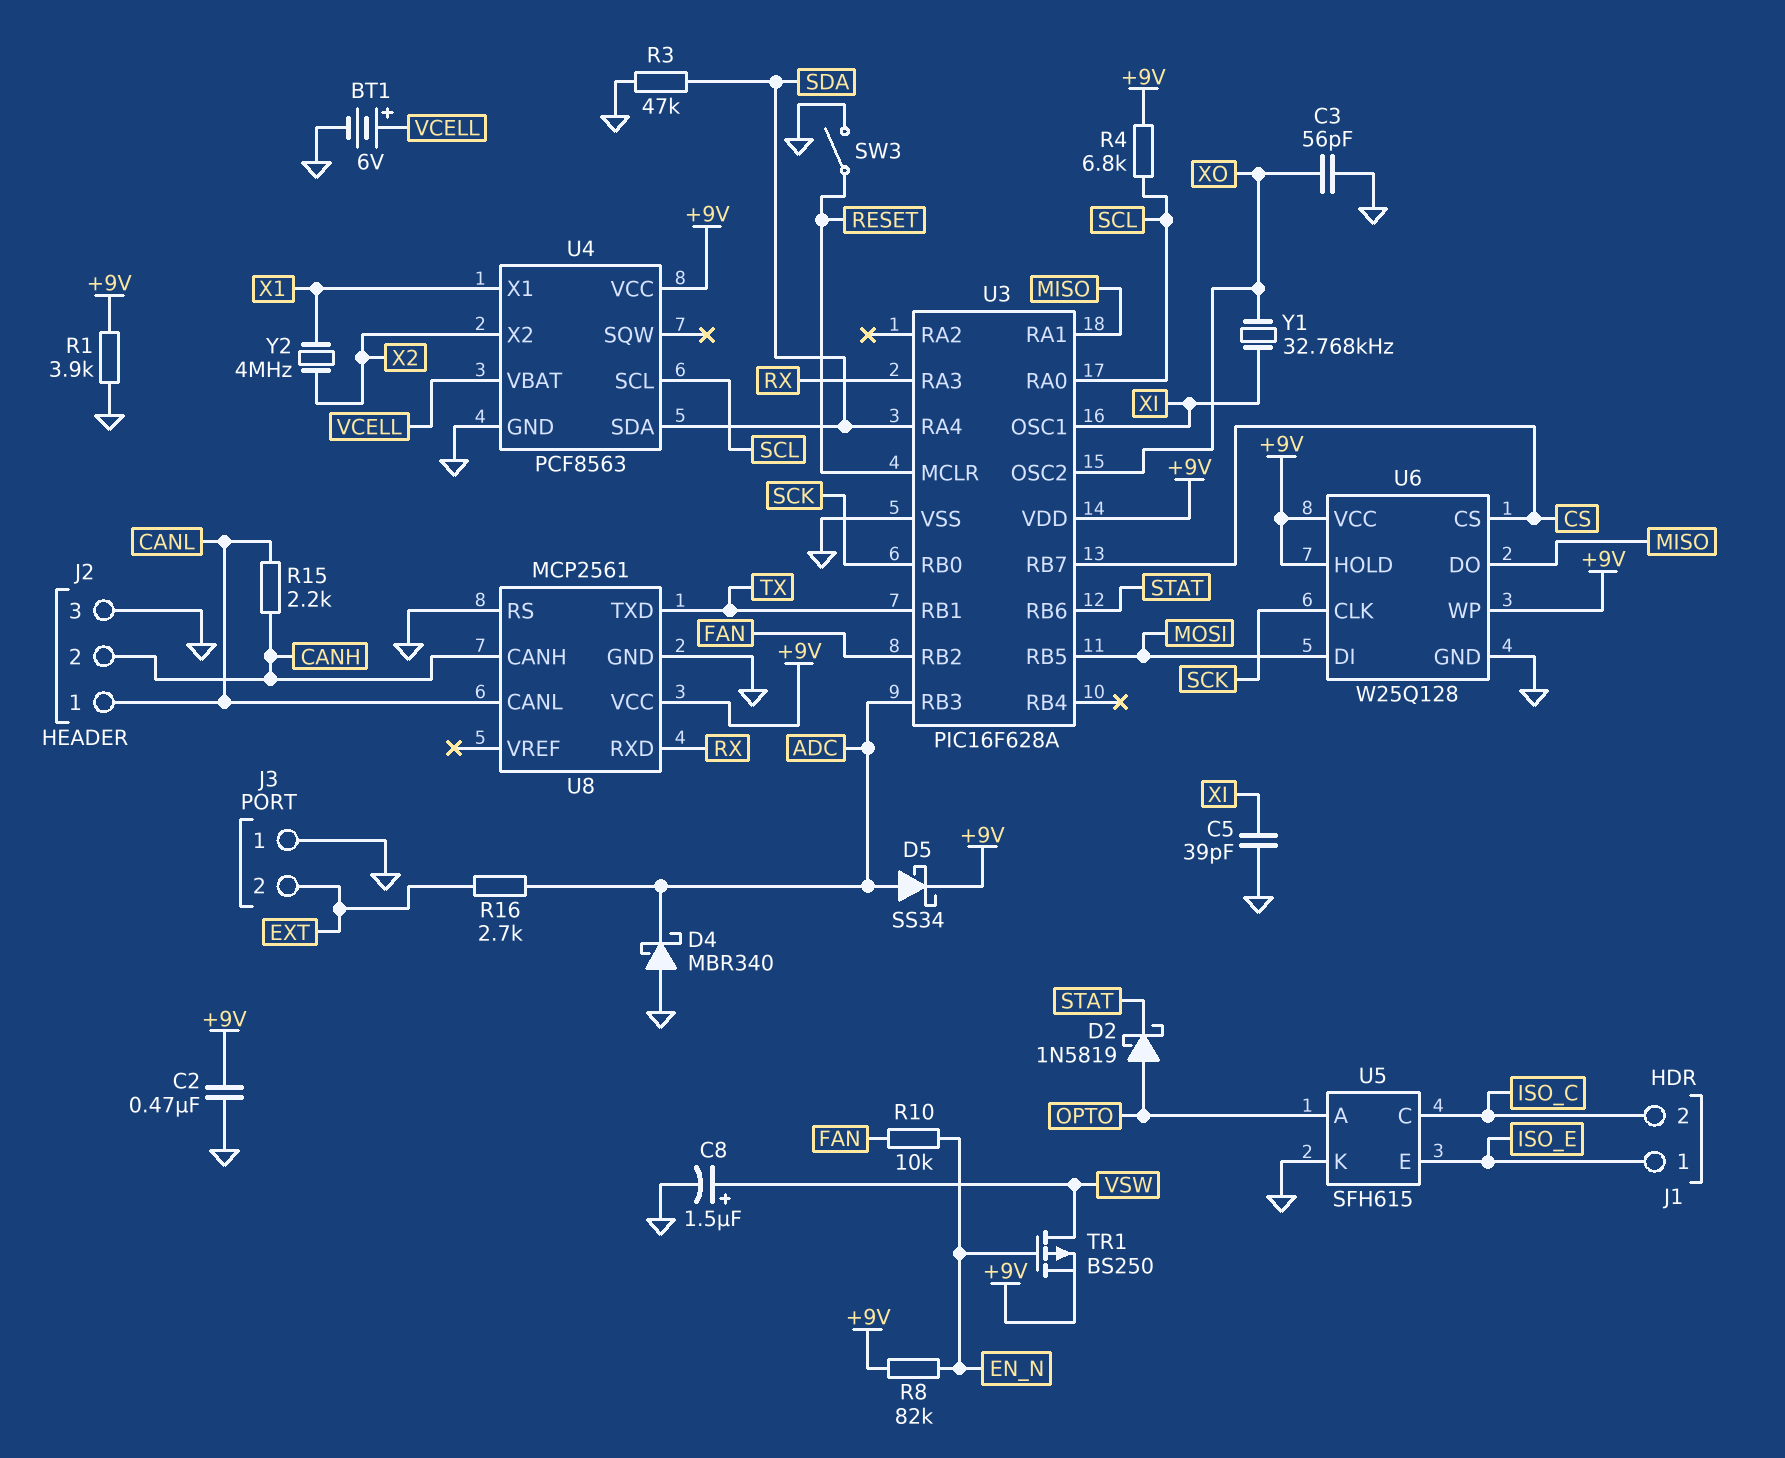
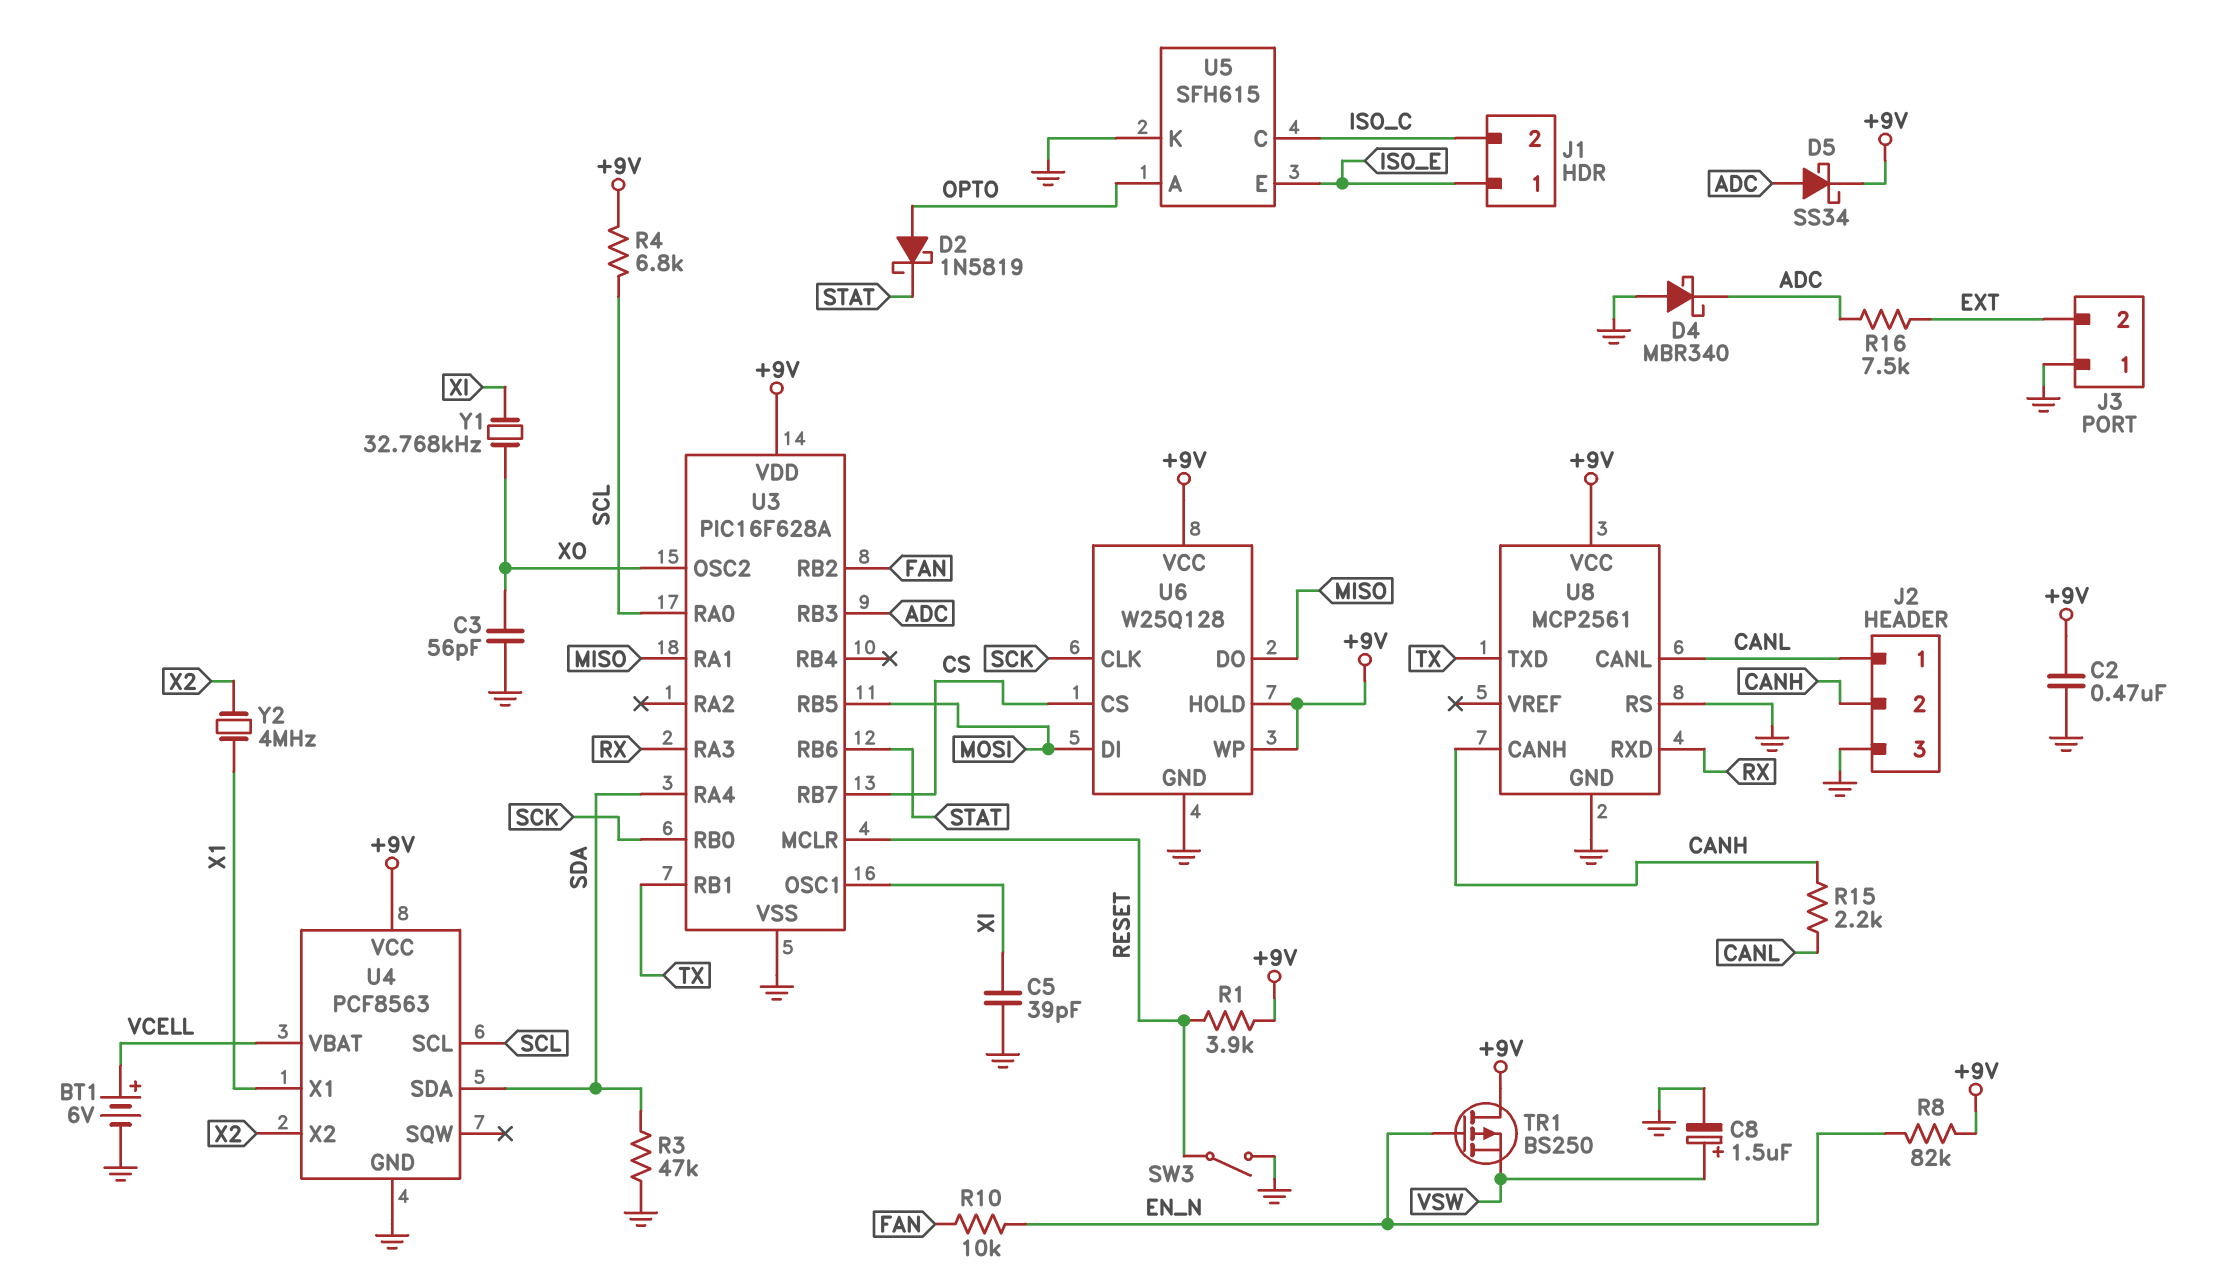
R1: 3.9k (+9V, GND) -> 3.9k (+9V, RESET)
R16: 2.7k (ADC, EXT) -> 7.5k (ADC, EXT)
TR1: PMOS BS250 (G EN_N, D VSW, S +9V) -> PMOS BS250 (G EN_N, D +9V, S VSW)

